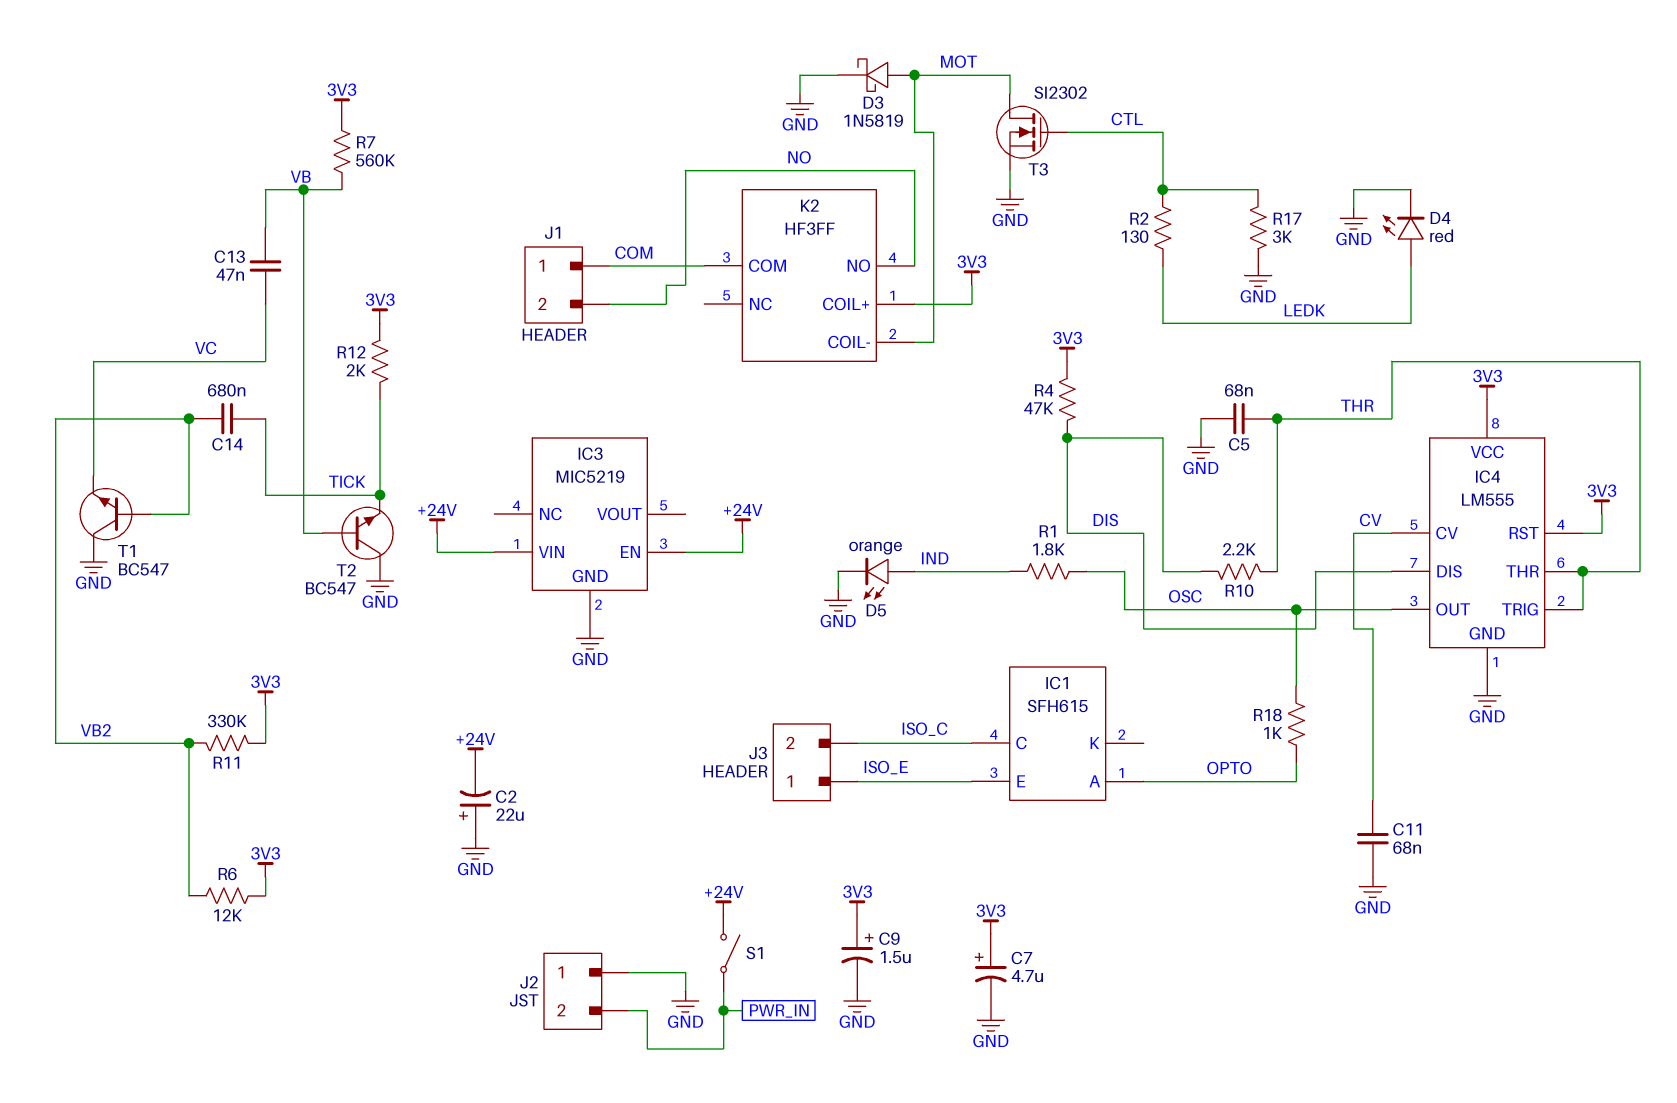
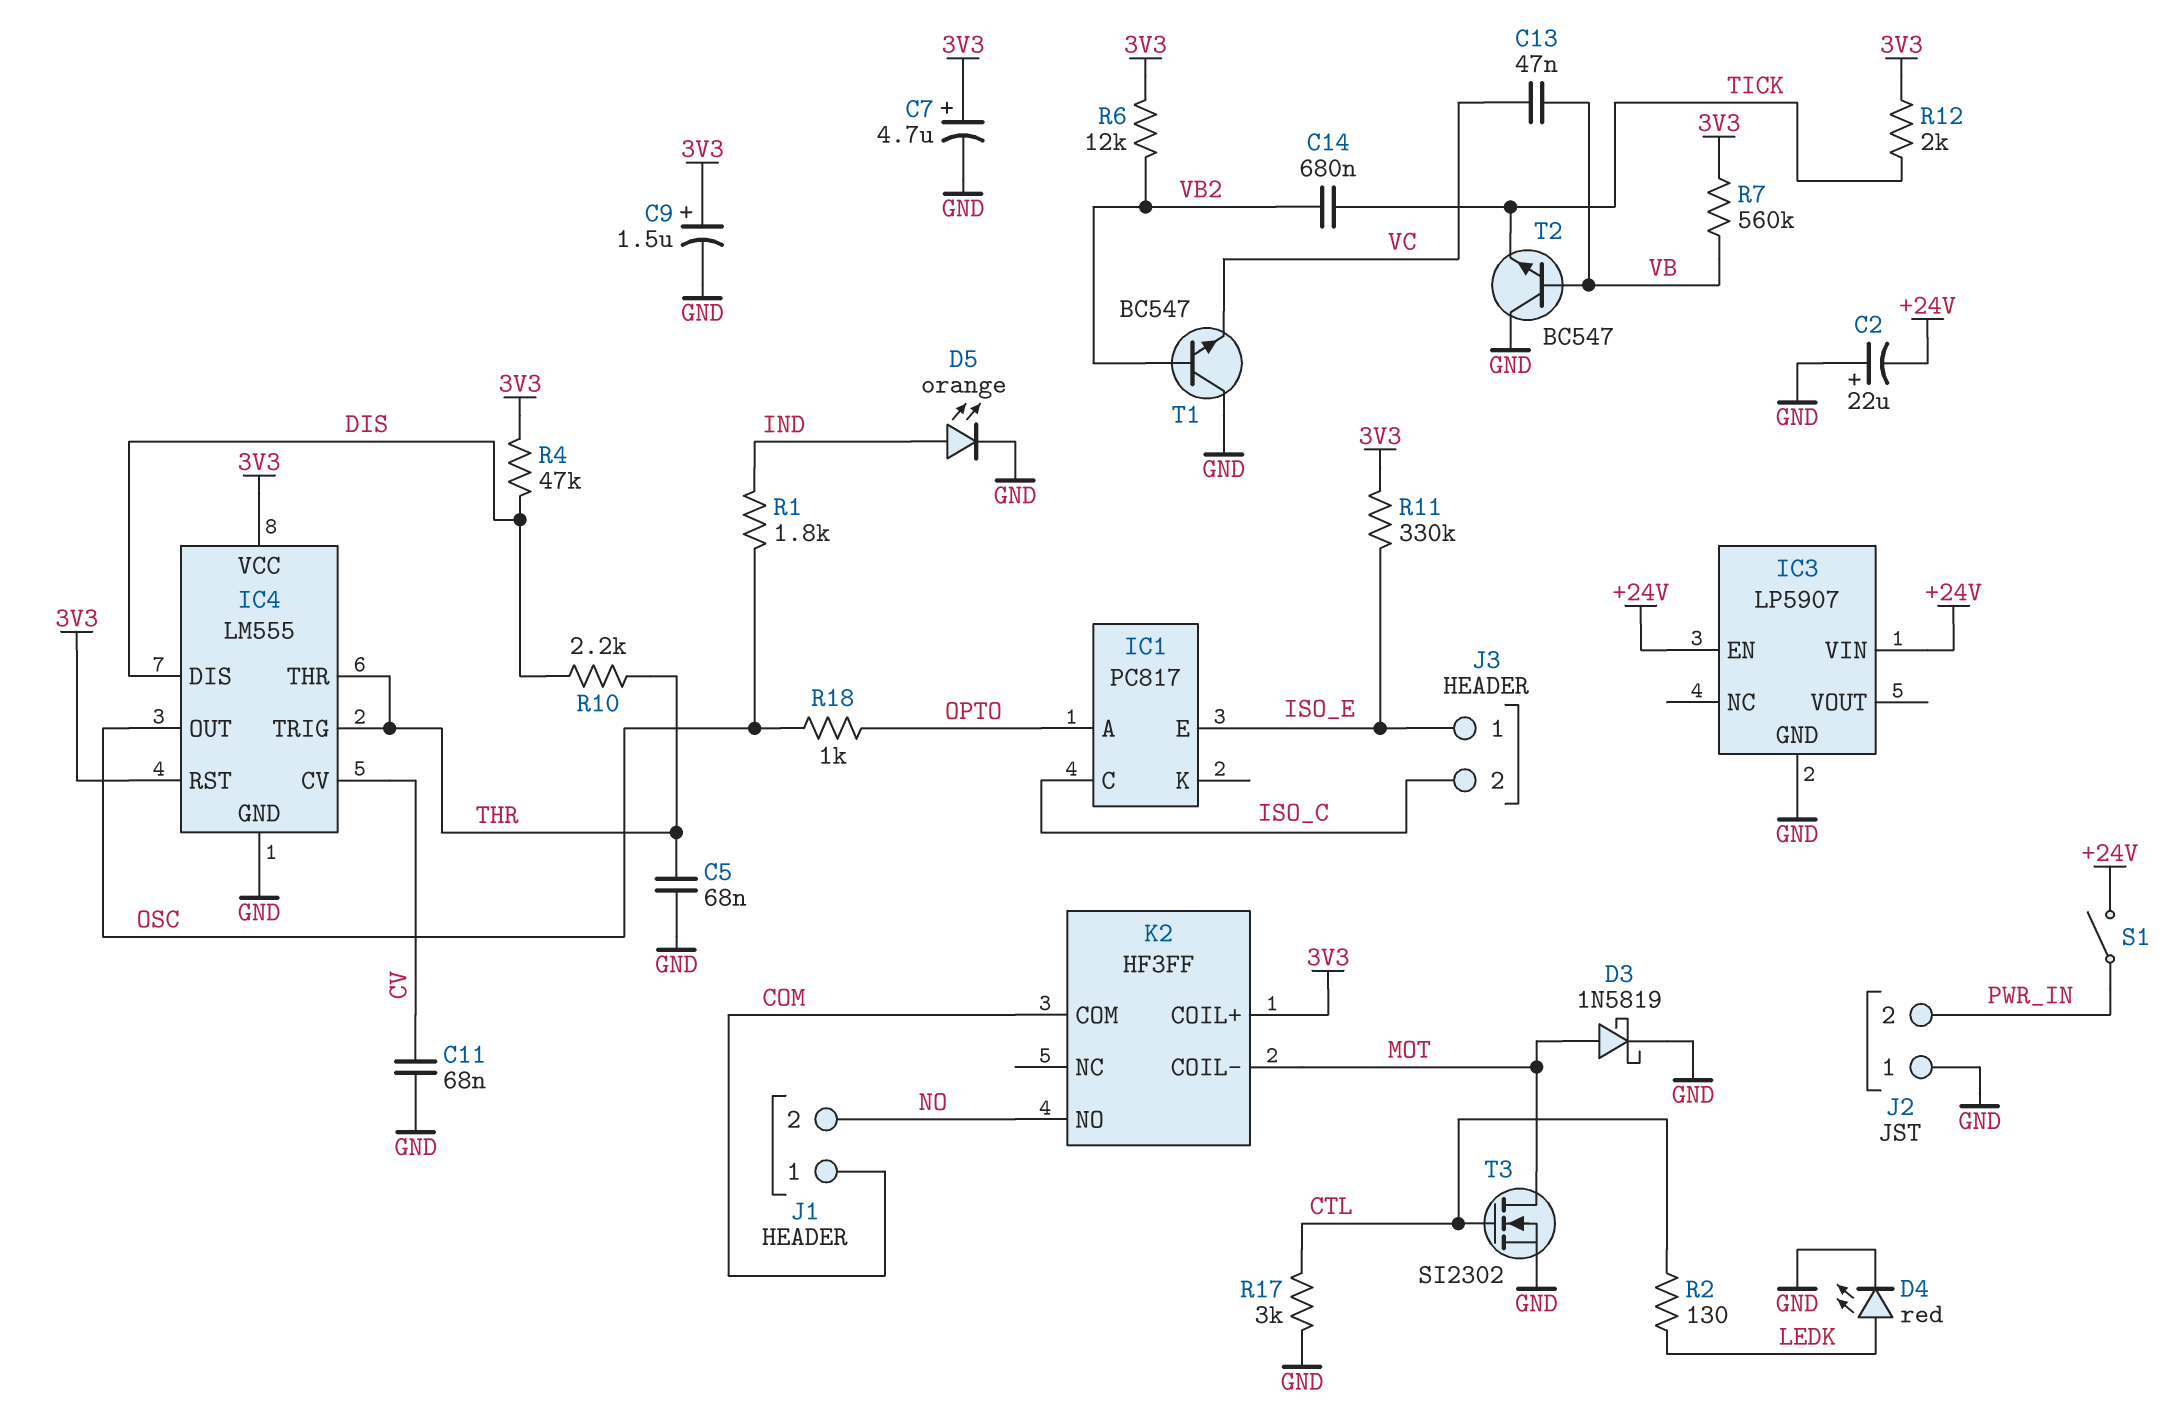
IC1: SFH615 -> PC817
IC3: MIC5219 -> LP5907
R11: 330k (3V3, VB2) -> 330k (3V3, ISO_E)

